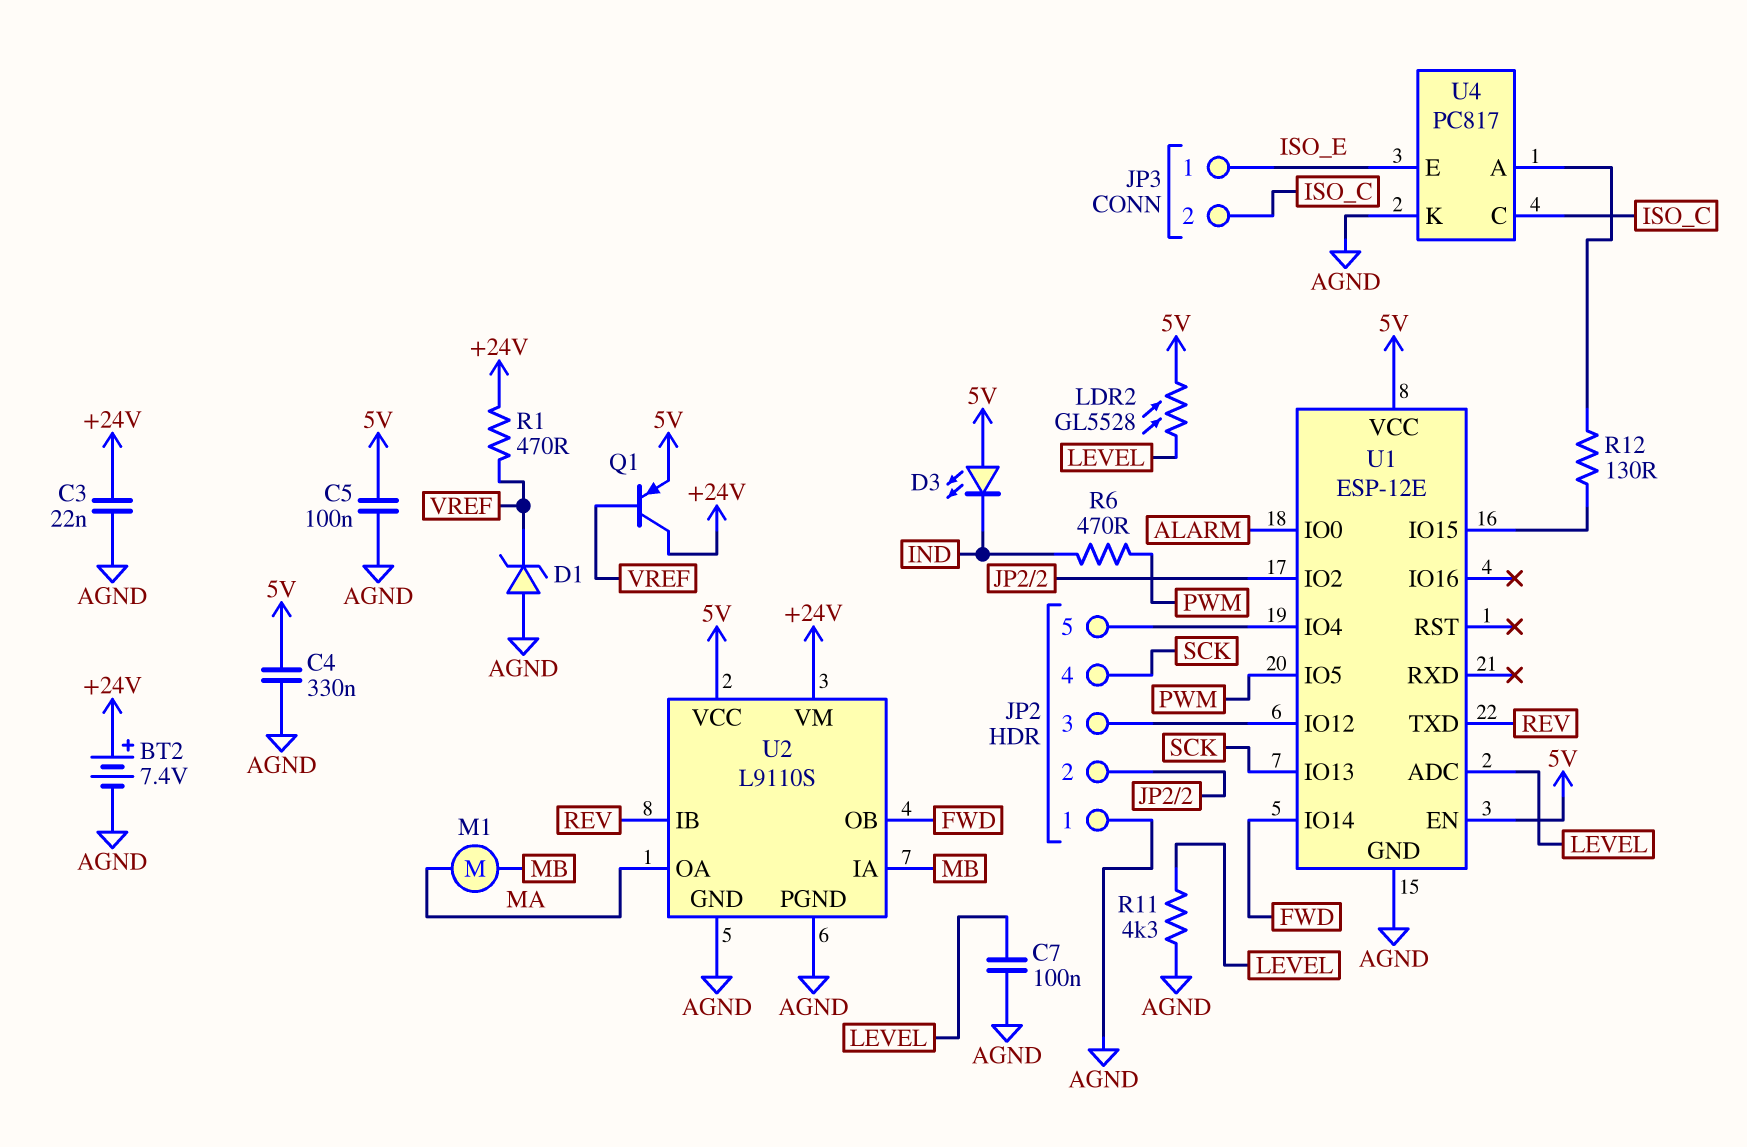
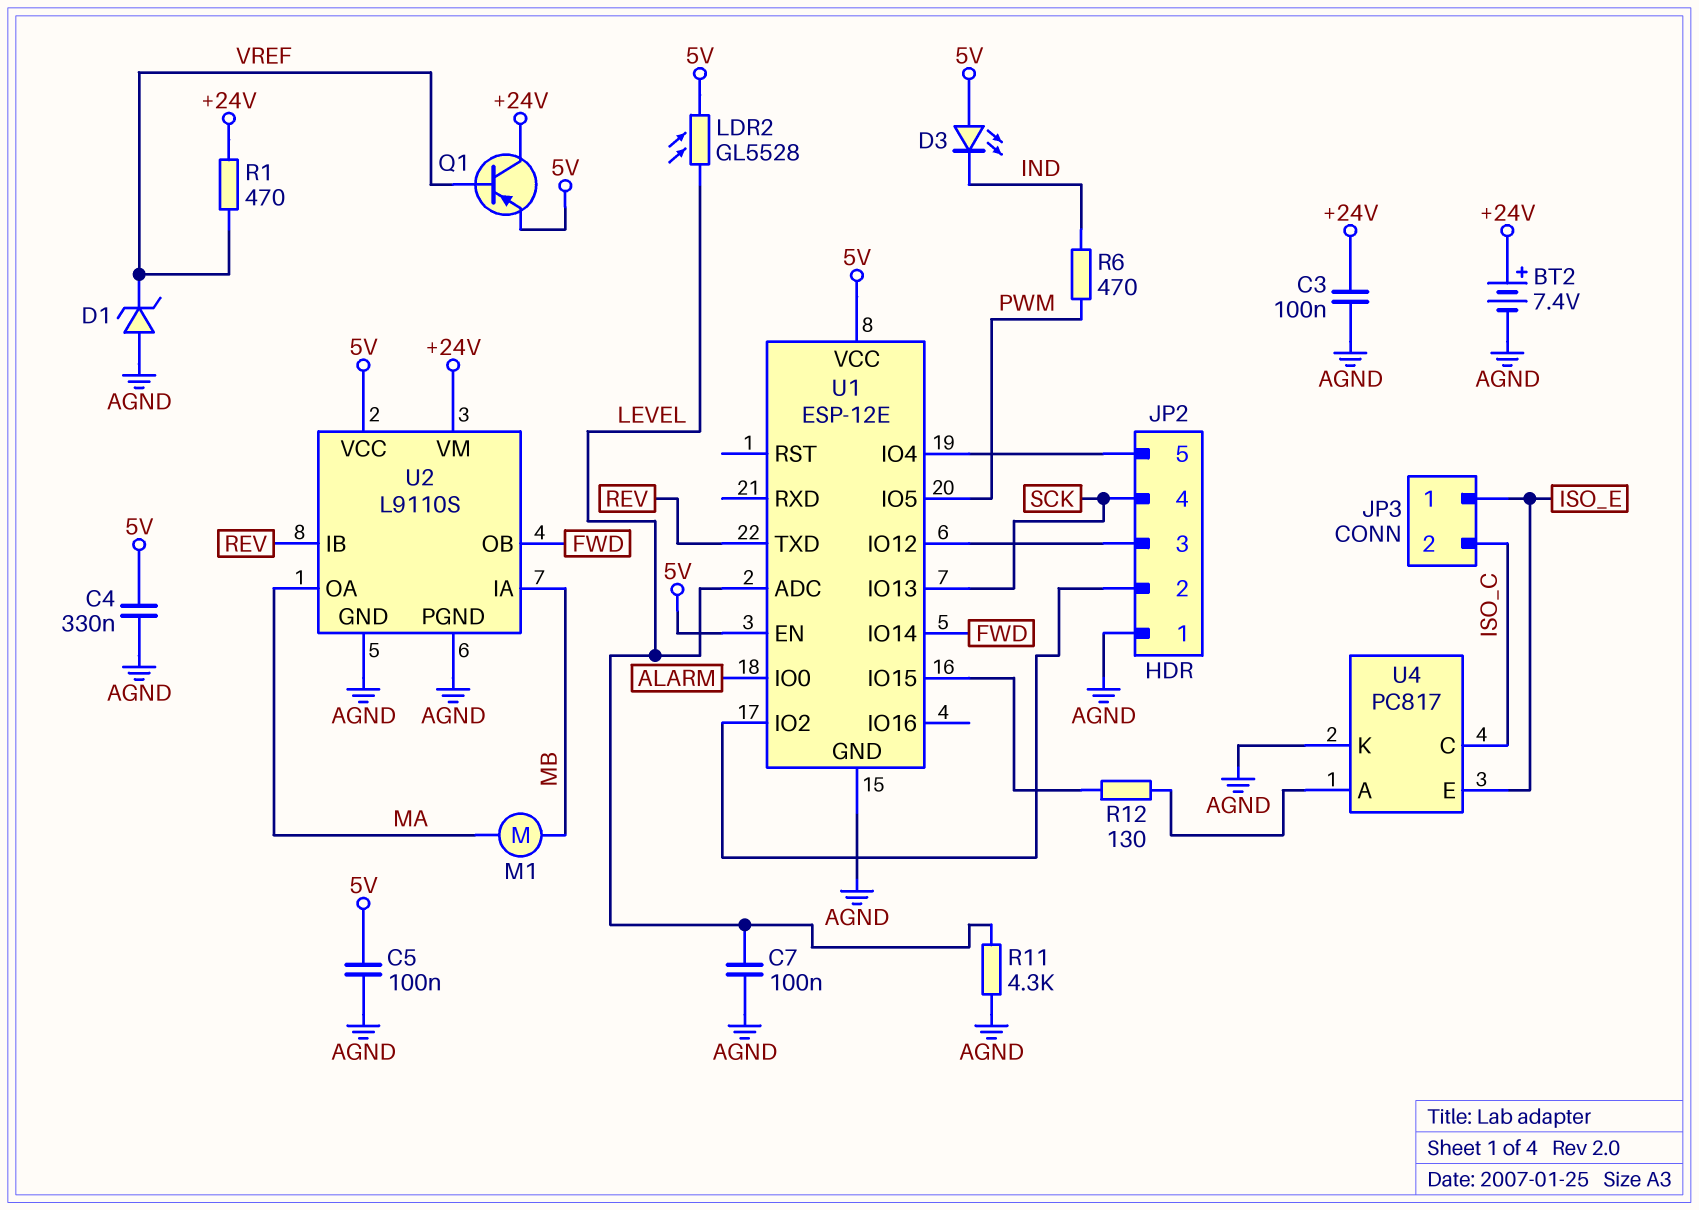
C3: 22nF (+24V, AGND) -> 100nF (+24V, AGND)

